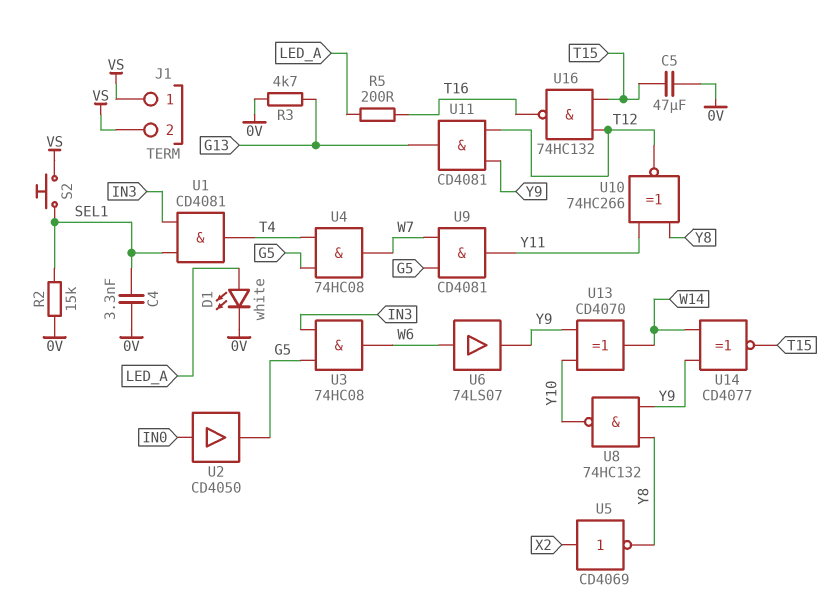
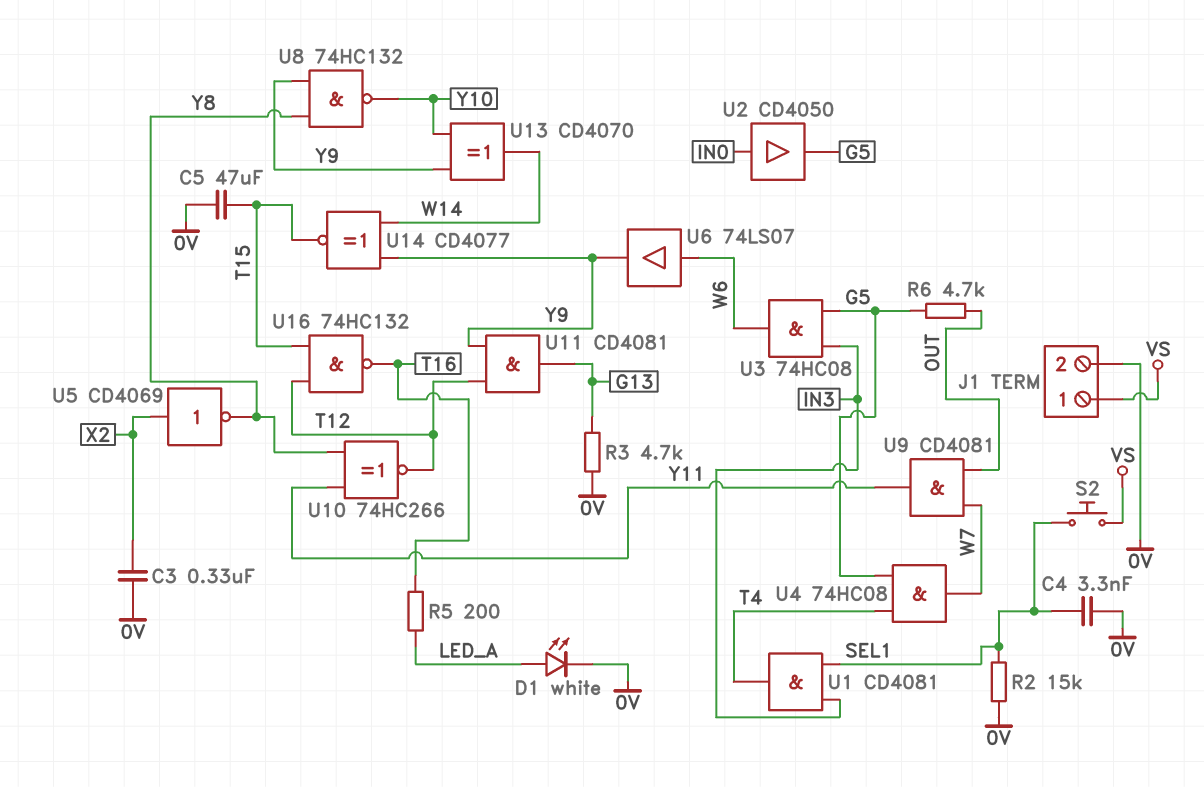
C3: none -> 330nF (0V, X2)
J1 pin 2: VS -> 0V
R6: none -> 4.7k (G5, OUT)
U9: AND CD4081 (in G5, in W7, out Y11) -> AND CD4081 (in OUT, in W7, out Y11)

